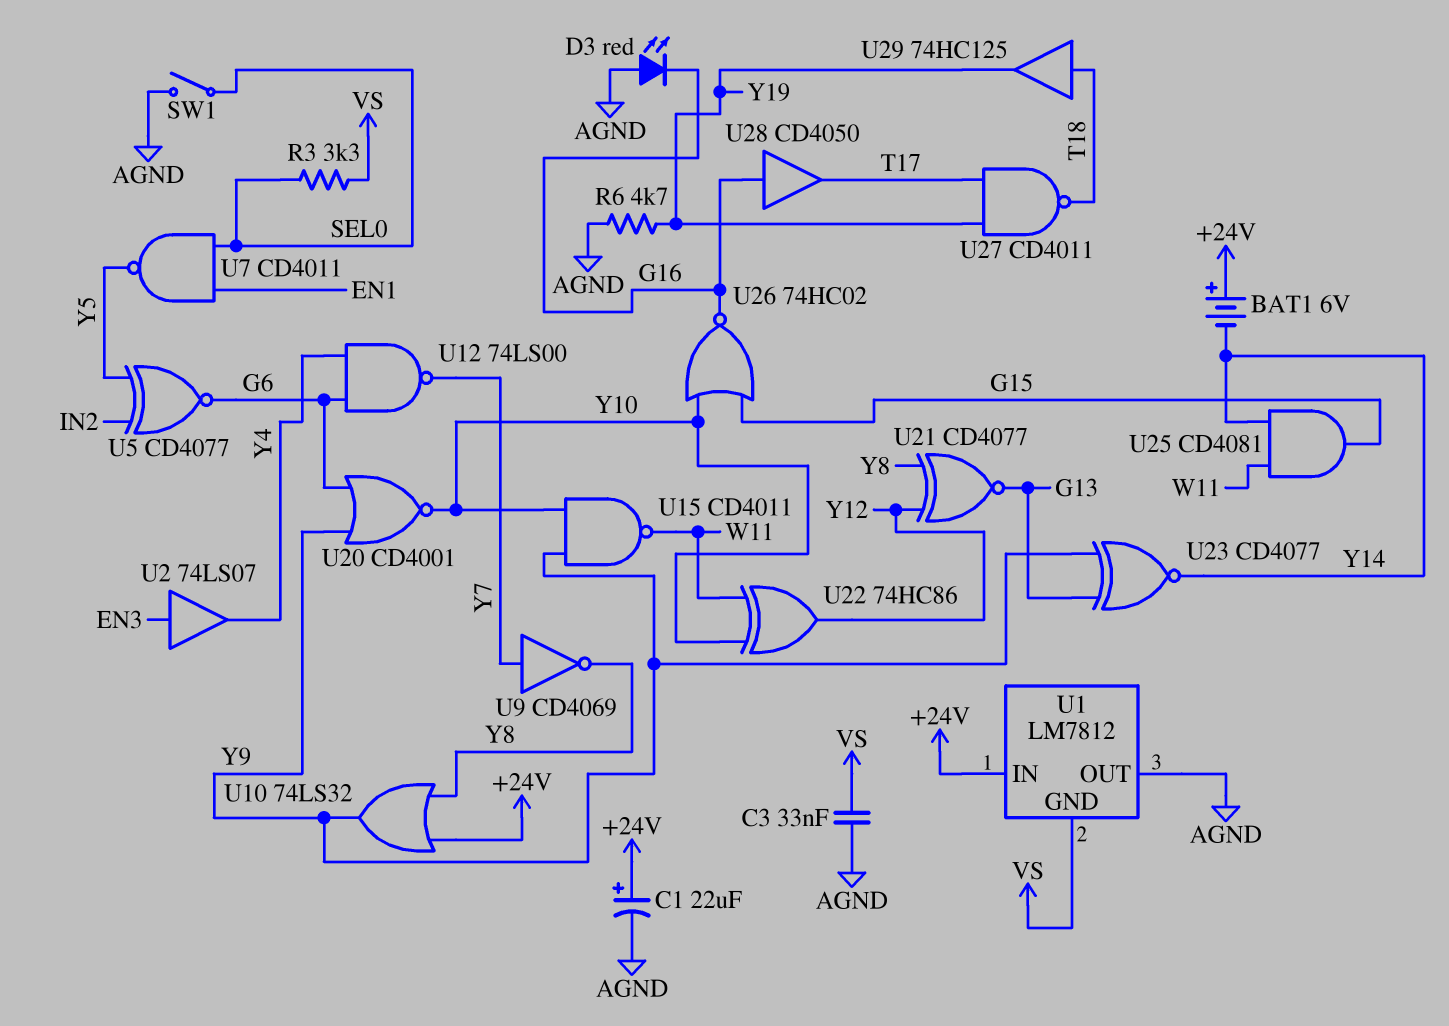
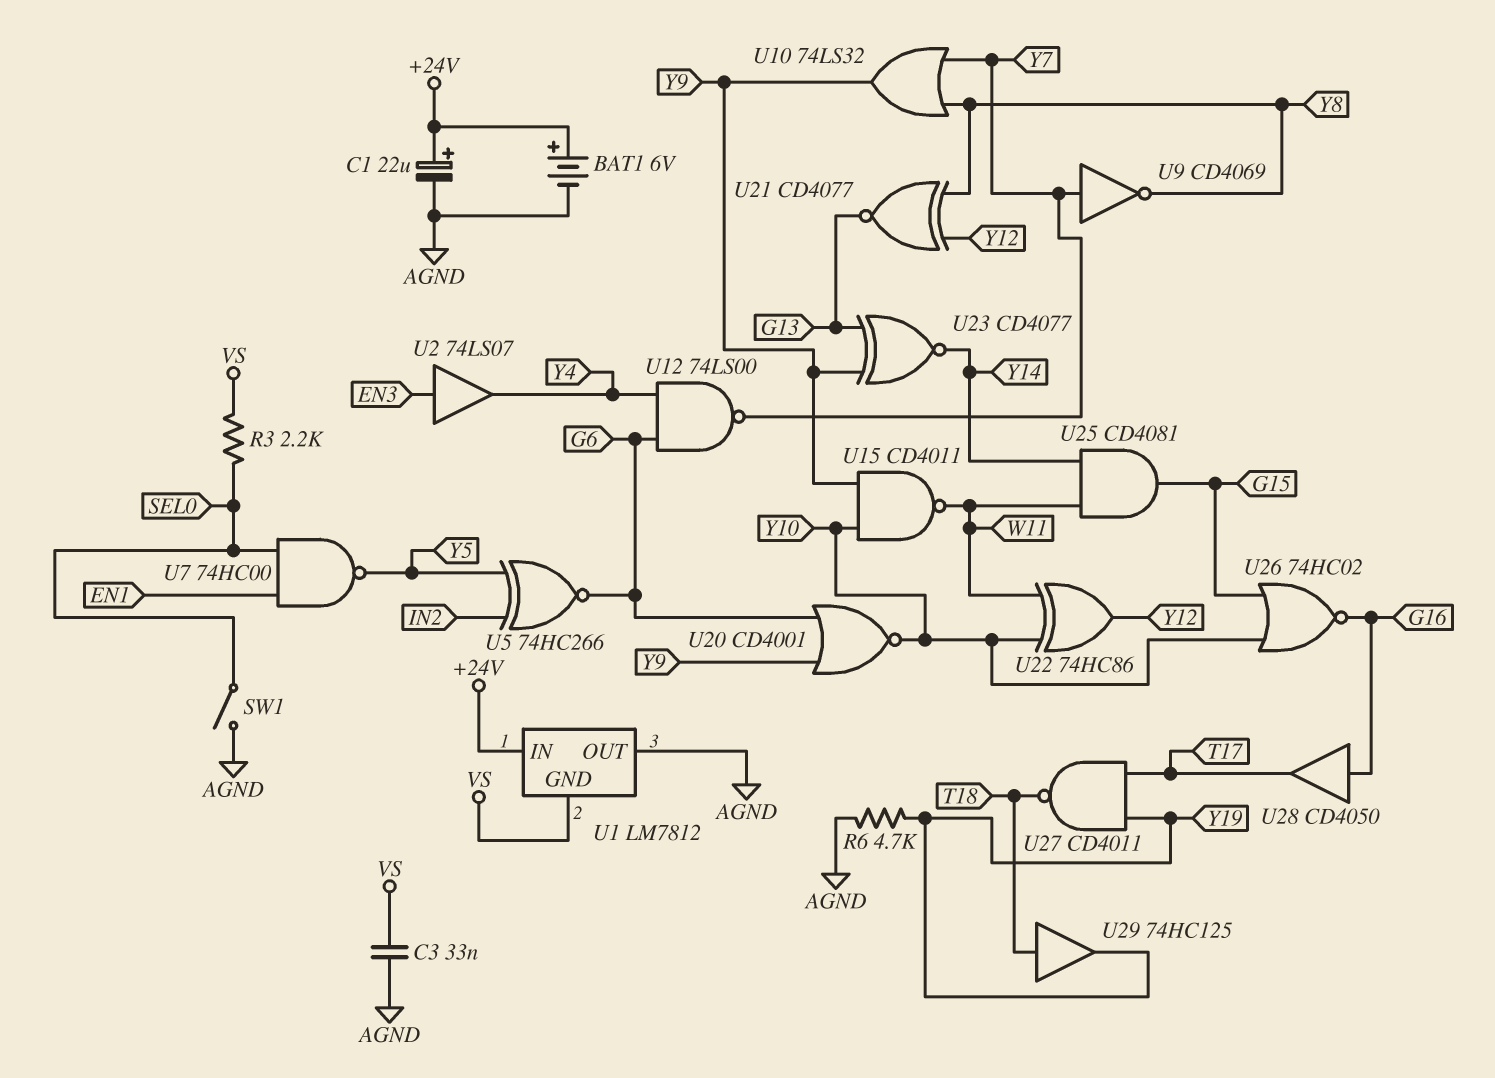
BAT1: 6V (plus +24V, minus Y14) -> 6V (plus +24V, minus AGND)
D3: LED red (A AGND, K G16) -> none
R3: 3.3k (SEL0, VS) -> 2.2k (SEL0, VS)
U5: XNOR CD4077 (in IN2, in Y5, out G6) -> XNOR 74HC266 (in IN2, in Y5, out G6)
U7: NAND CD4011 (in EN1, in SEL0, out Y5) -> NAND 74HC00 (in EN1, in SEL0, out Y5)
U10: OR 74LS32 (in +24V, in Y8, out Y9) -> OR 74LS32 (in Y7, in Y8, out Y9)

